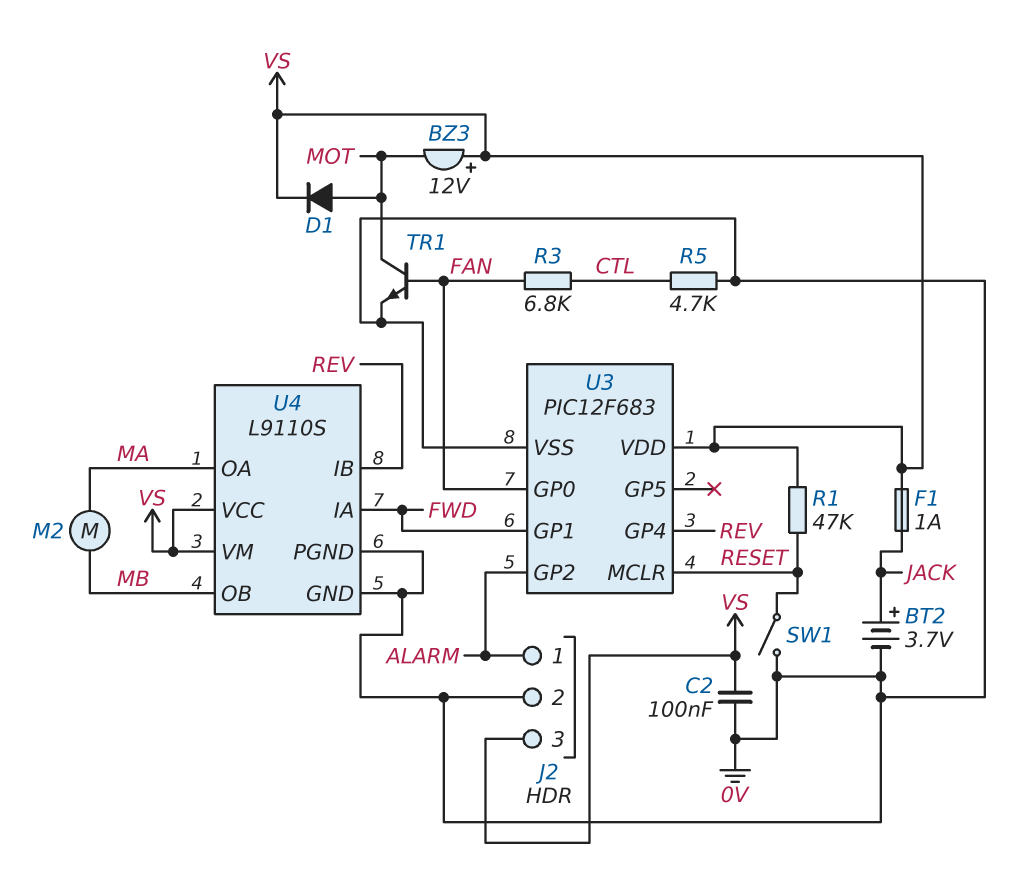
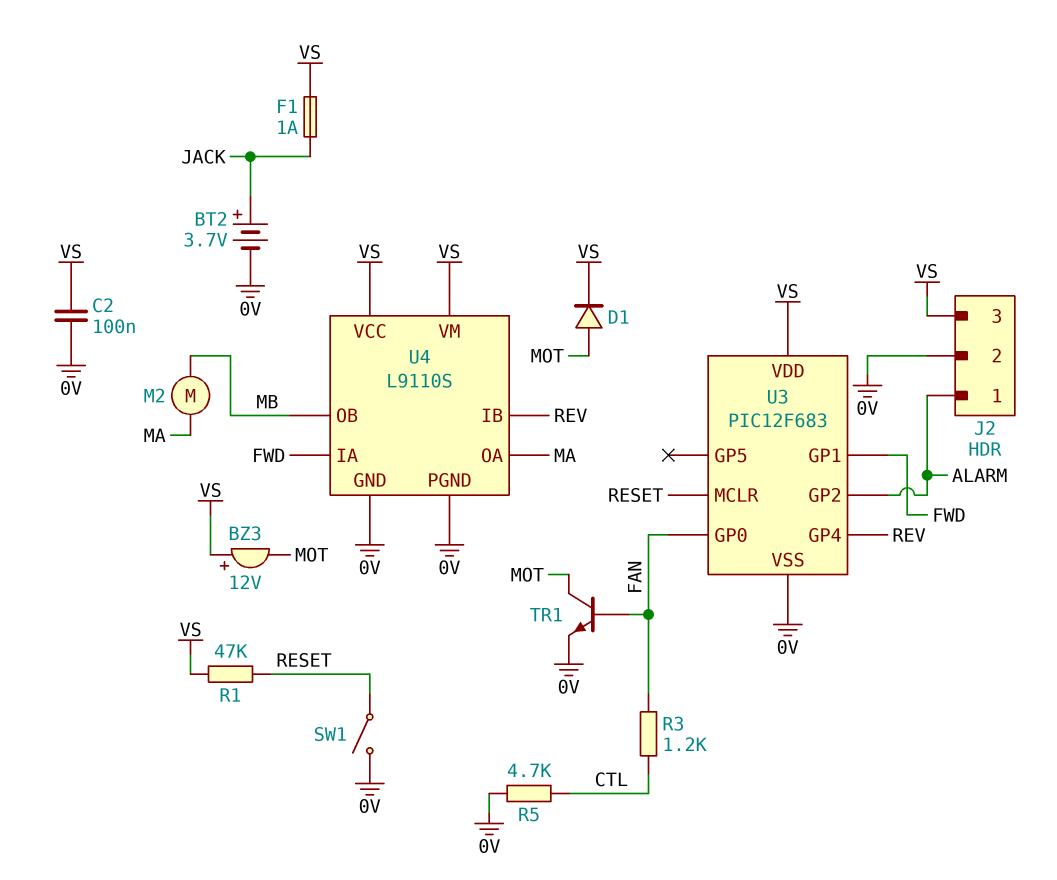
R3: 6.8k (CTL, FAN) -> 1.2k (CTL, FAN)

